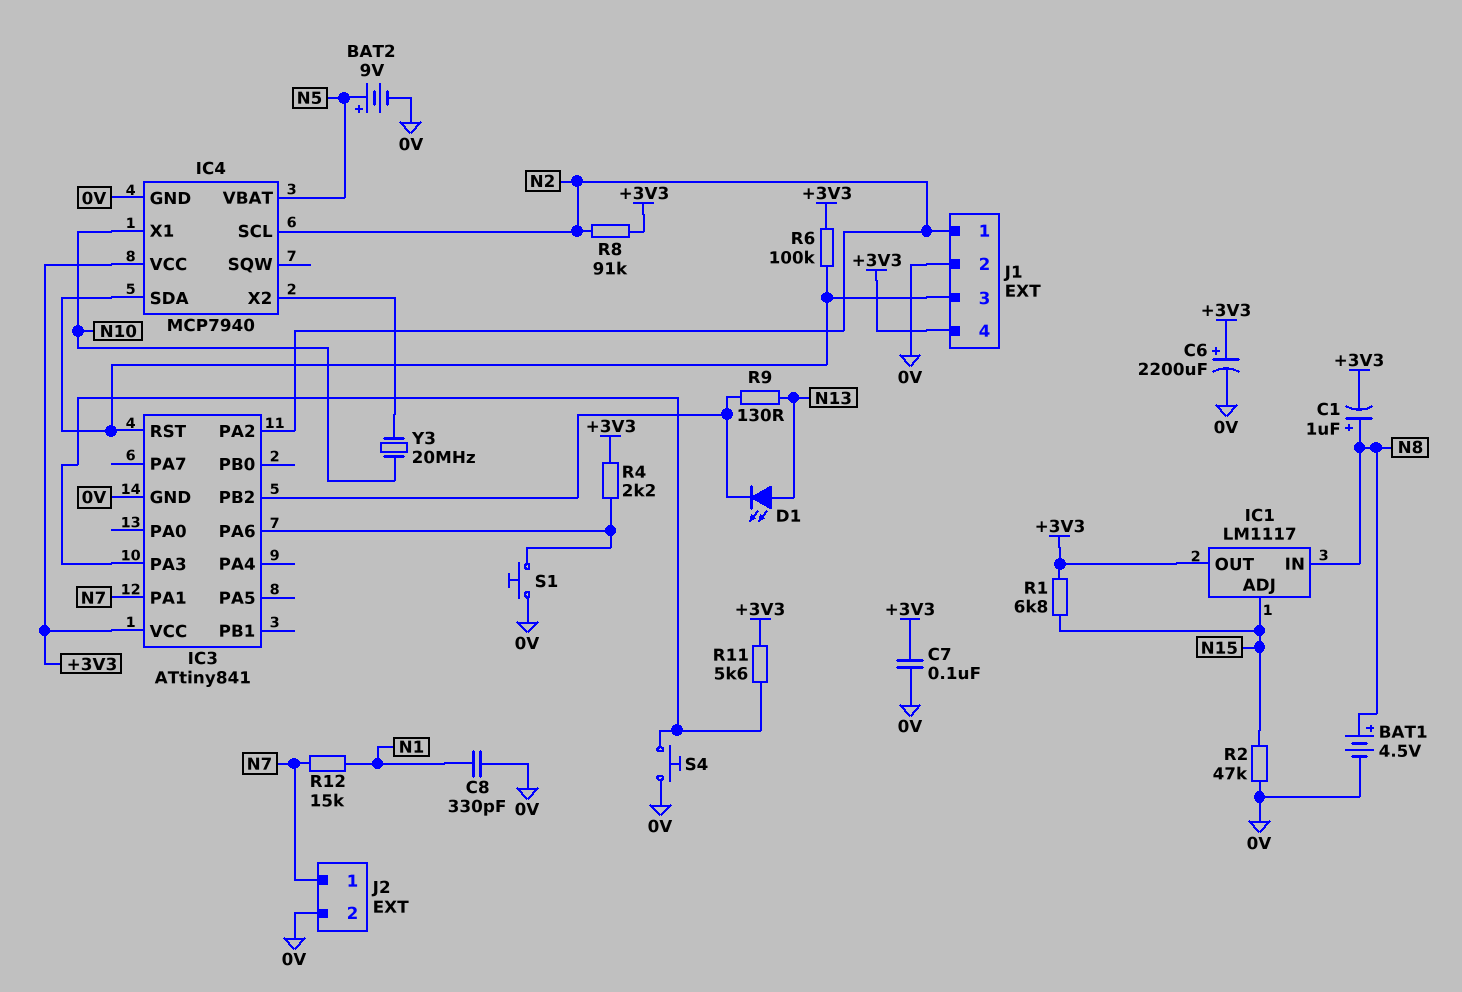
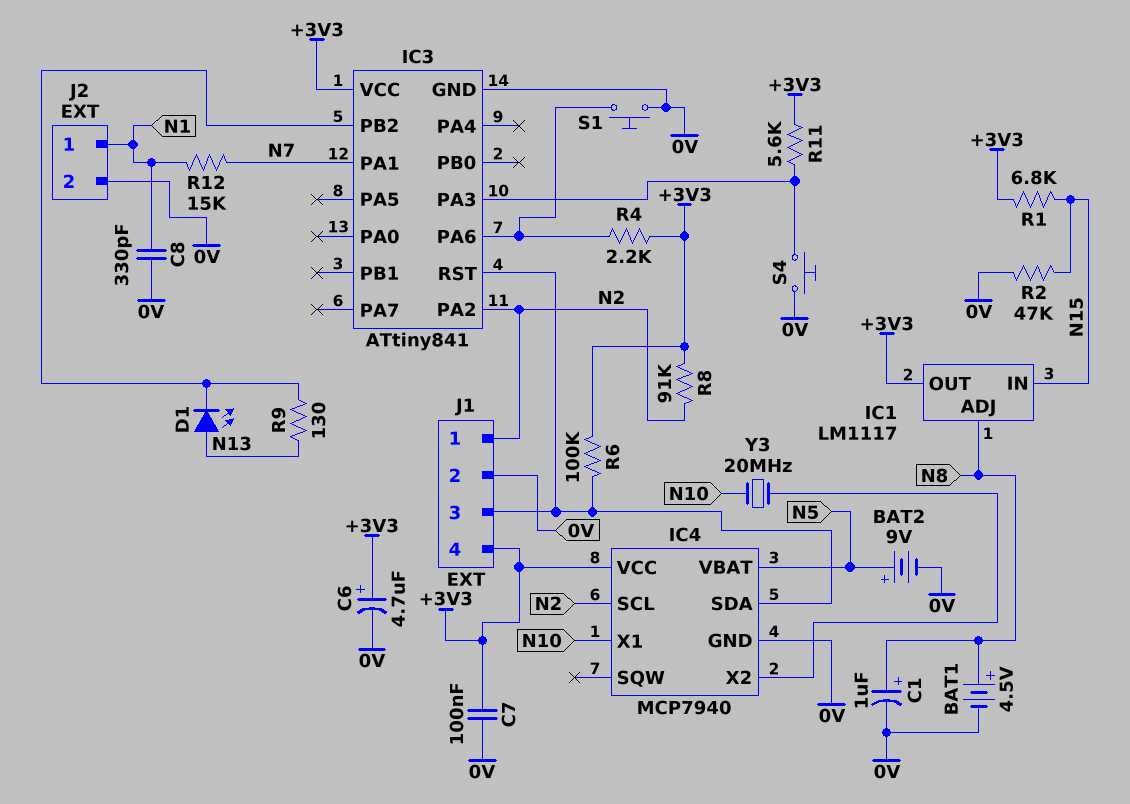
C1: 1uF (plus N8, minus +3V3) -> 1uF (plus N8, minus 0V)
C6: 2200uF (plus +3V3, minus 0V) -> 4.7uF (plus +3V3, minus 0V)
IC1 pin ADJ: N15 -> N8
IC1 pin IN: N8 -> N15
J2 pin 1: N7 -> N1

